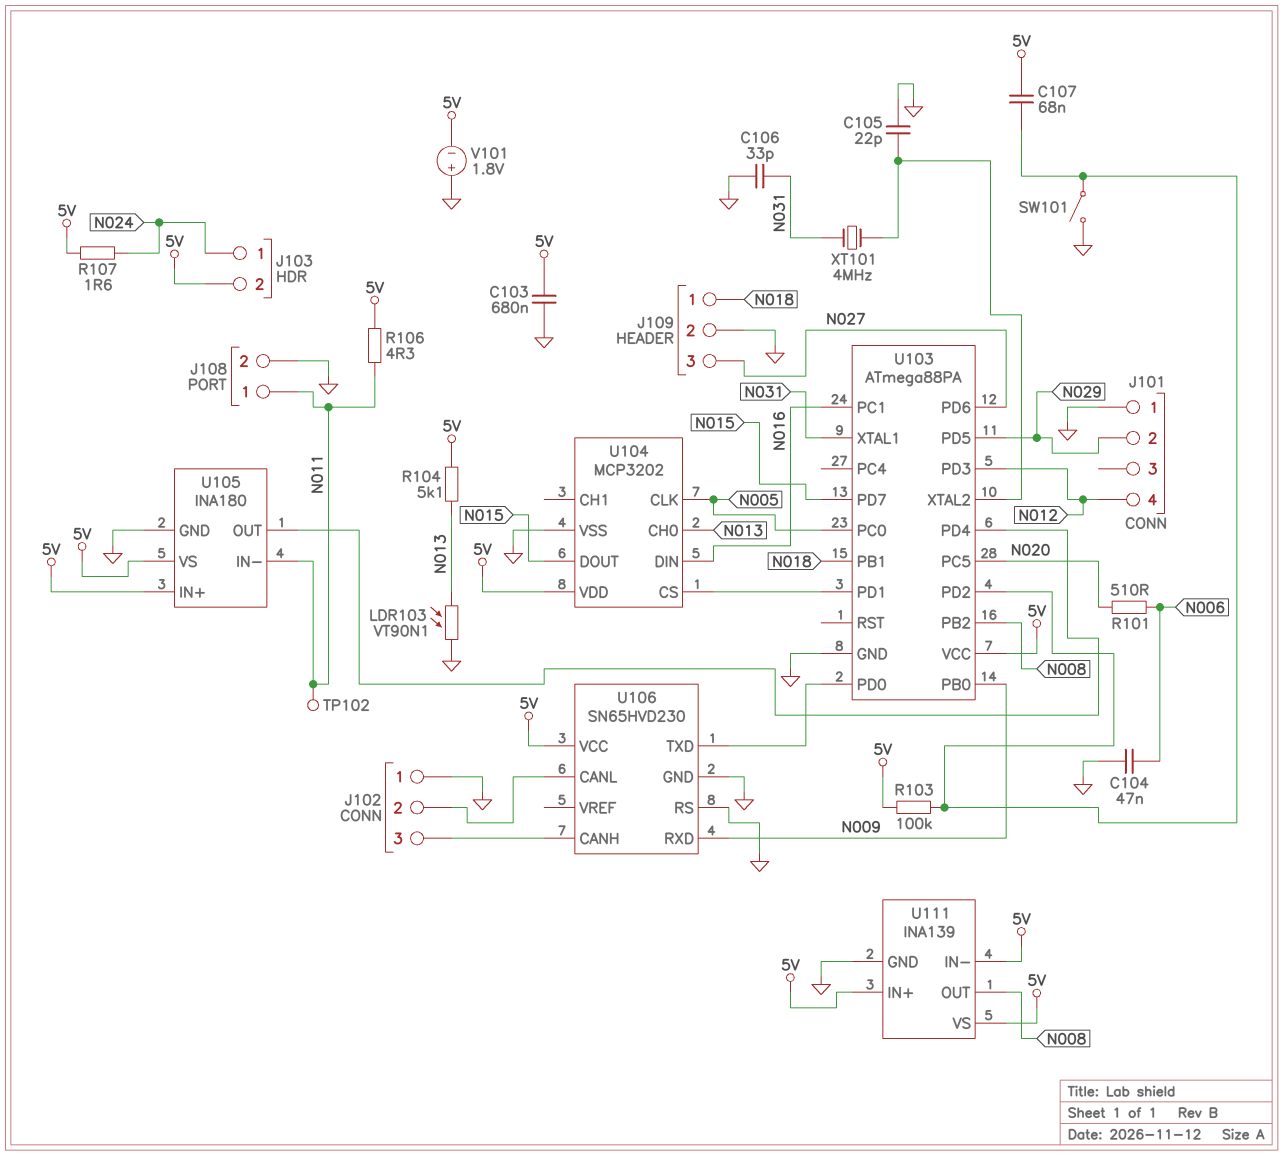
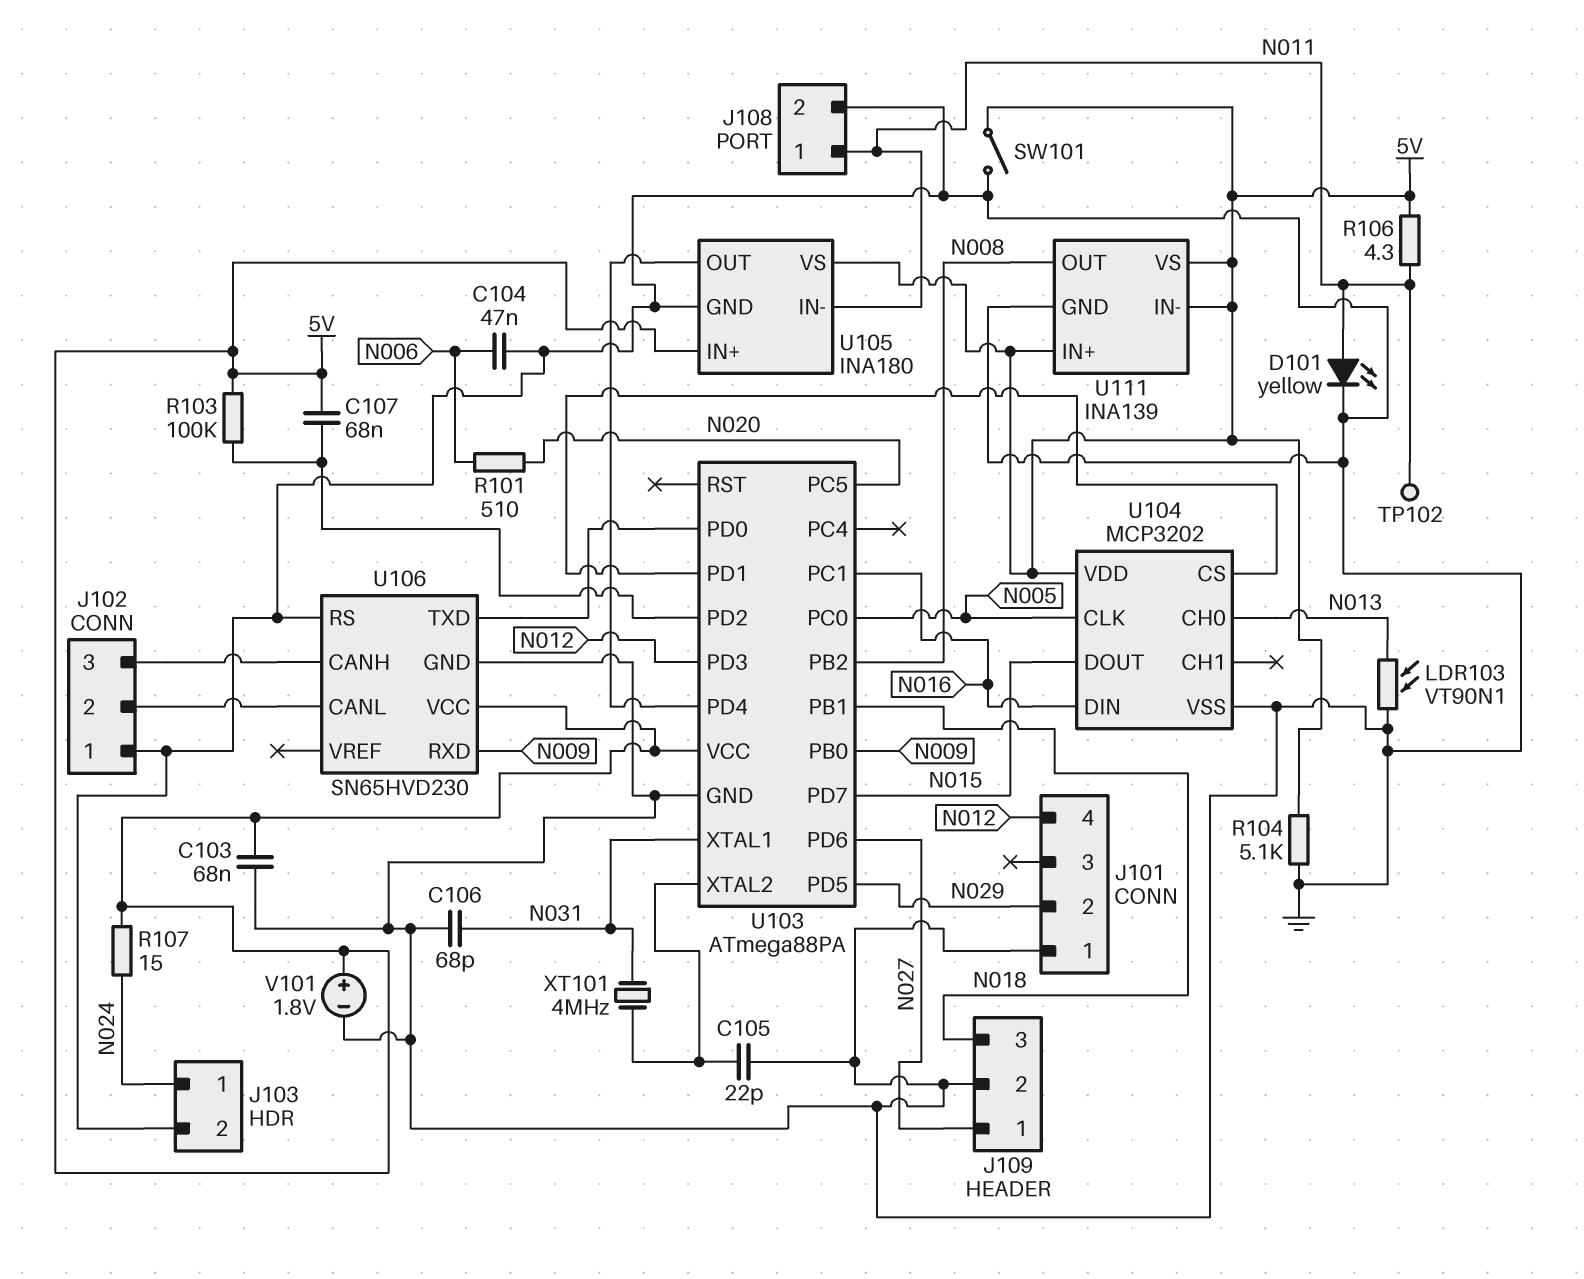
C103: 680nF (5V, GND) -> 68nF (5V, GND)
C106: 33pF (GND, N031) -> 68pF (GND, N031)
D101: none -> LED yellow (A N011, K GND)
J103 pin 2: 5V -> GND
J109 pin 1: N018 -> N027
J109 pin 3: N027 -> N018
R104: 5.1k (5V, N013) -> 5.1k (5V, GND)
R107: 1.6 (5V, N024) -> 15 (5V, N024)
SW101: switch (GND, U103/PD2) -> switch (5V, GND)
V101: 1.8V (plus GND, minus 5V) -> 1.8V (plus 5V, minus GND)

